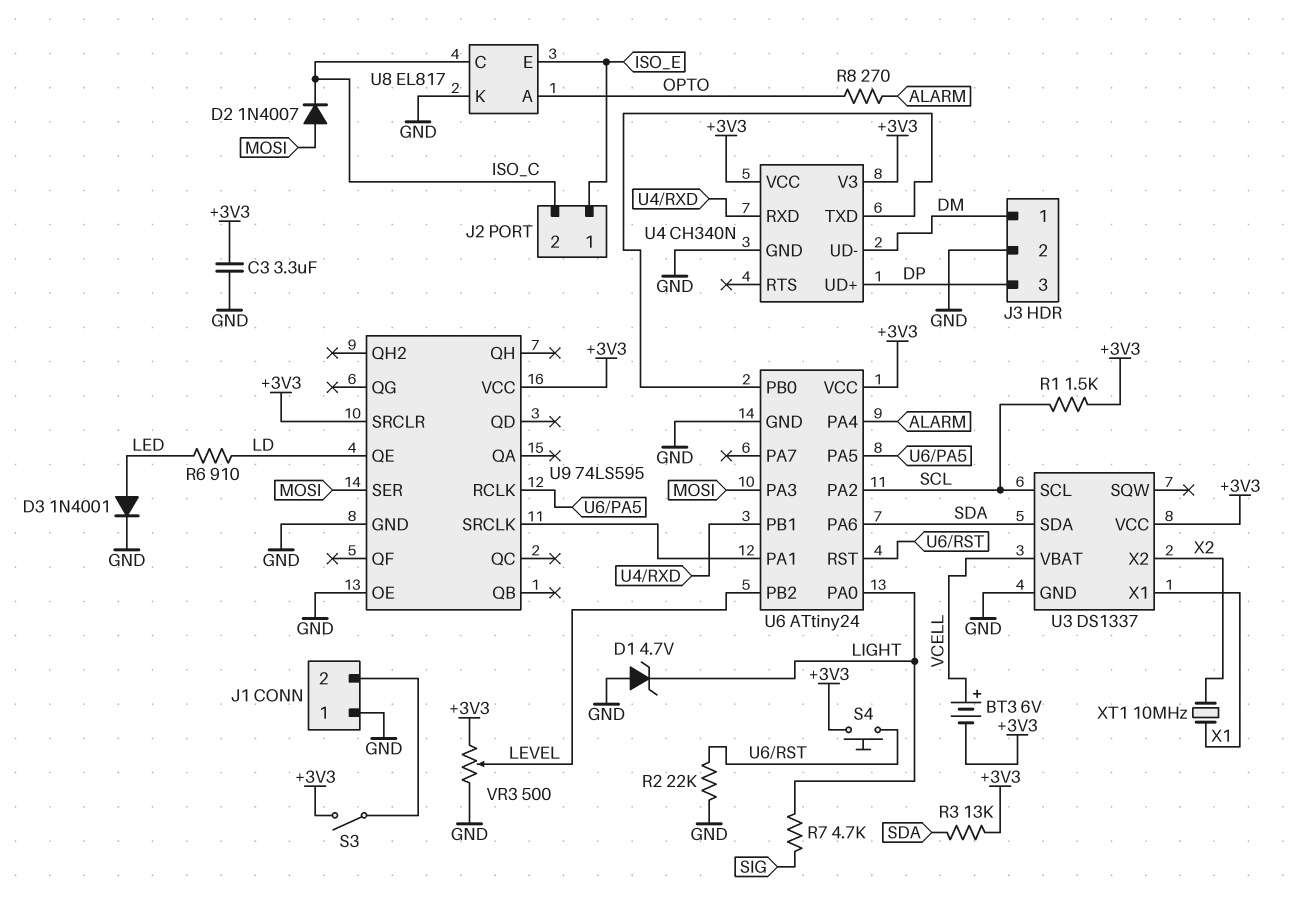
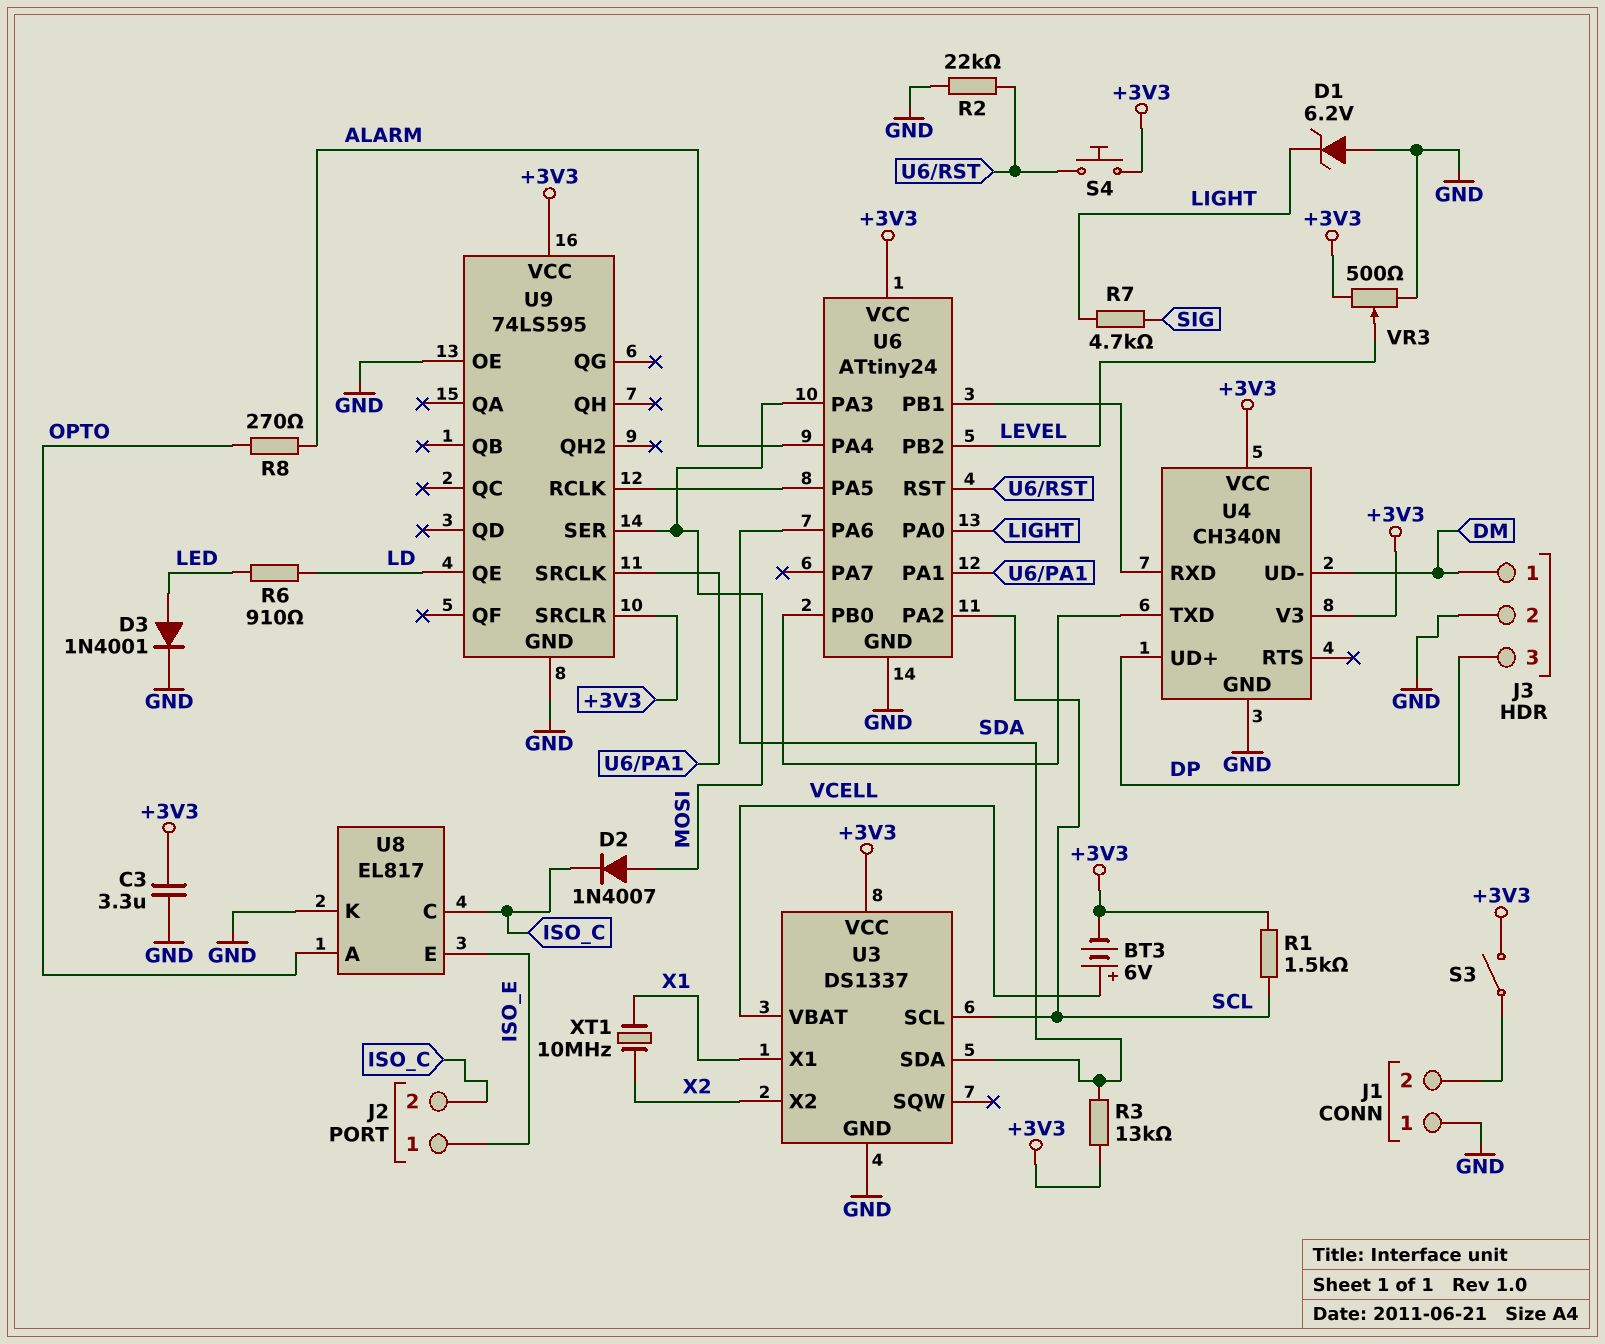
D1: zener 4.7V (A GND, K LIGHT) -> zener 6.2V (A GND, K LIGHT)

